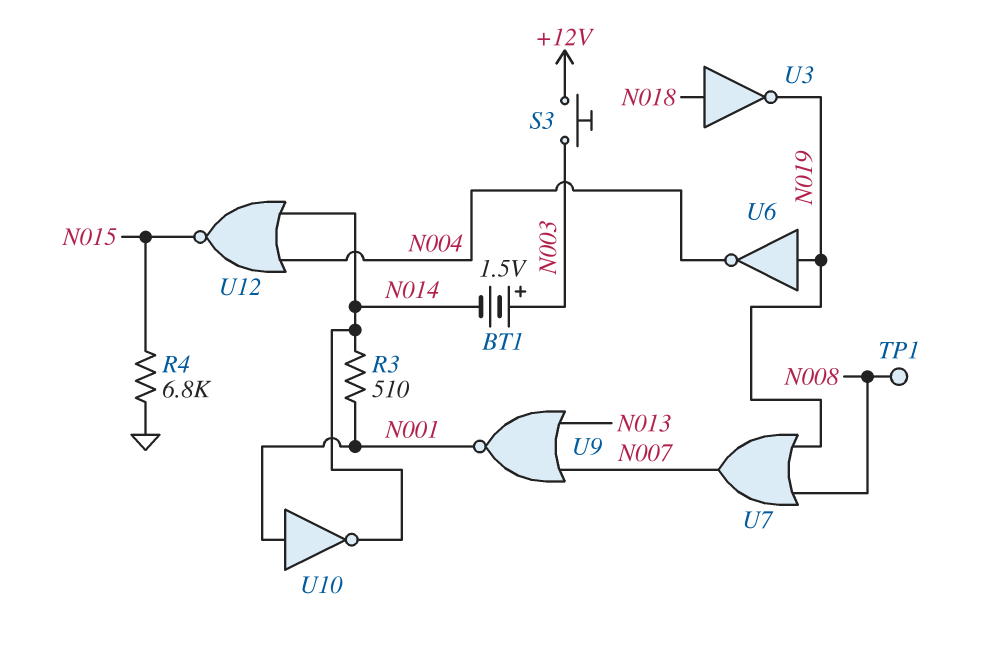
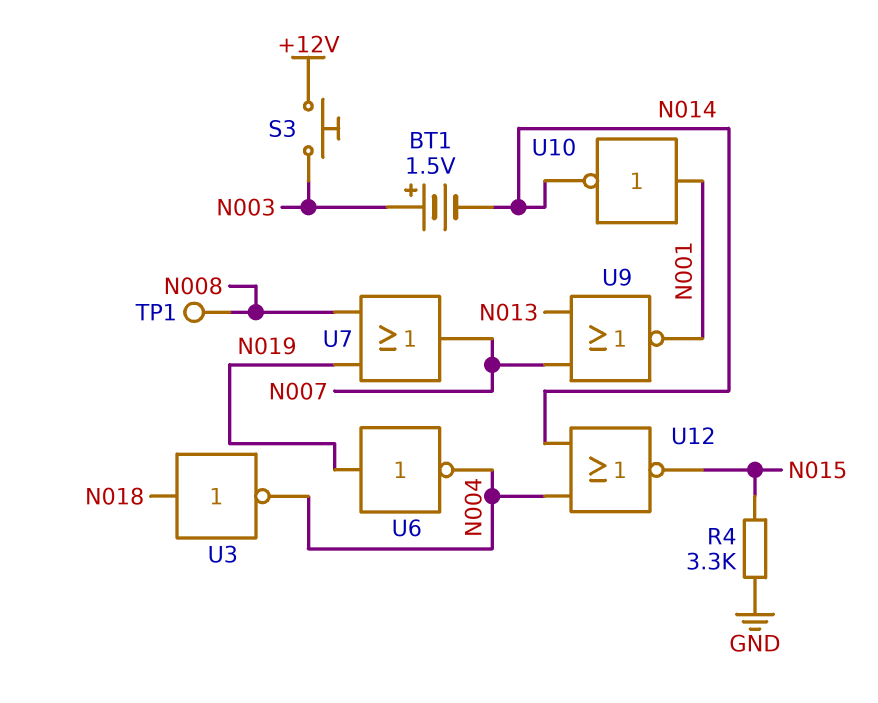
R3: 510 (N001, N014) -> none
R4: 6.8k (GND, N015) -> 3.3k (GND, N015)
U3: NOT (in N018, out N019) -> NOT (in N018, out N004)

